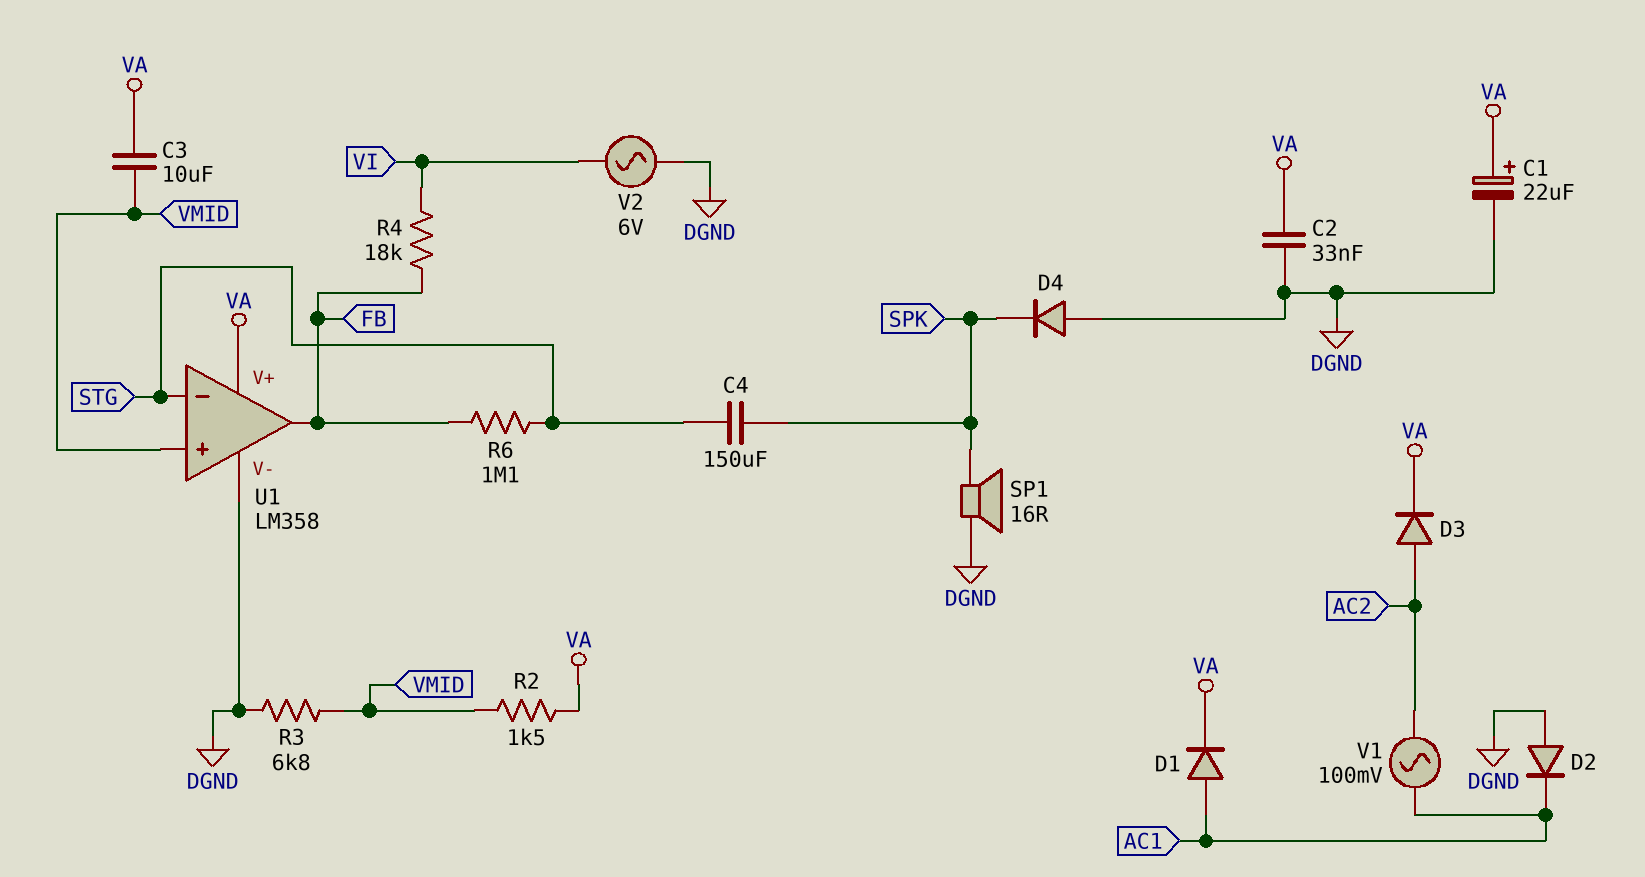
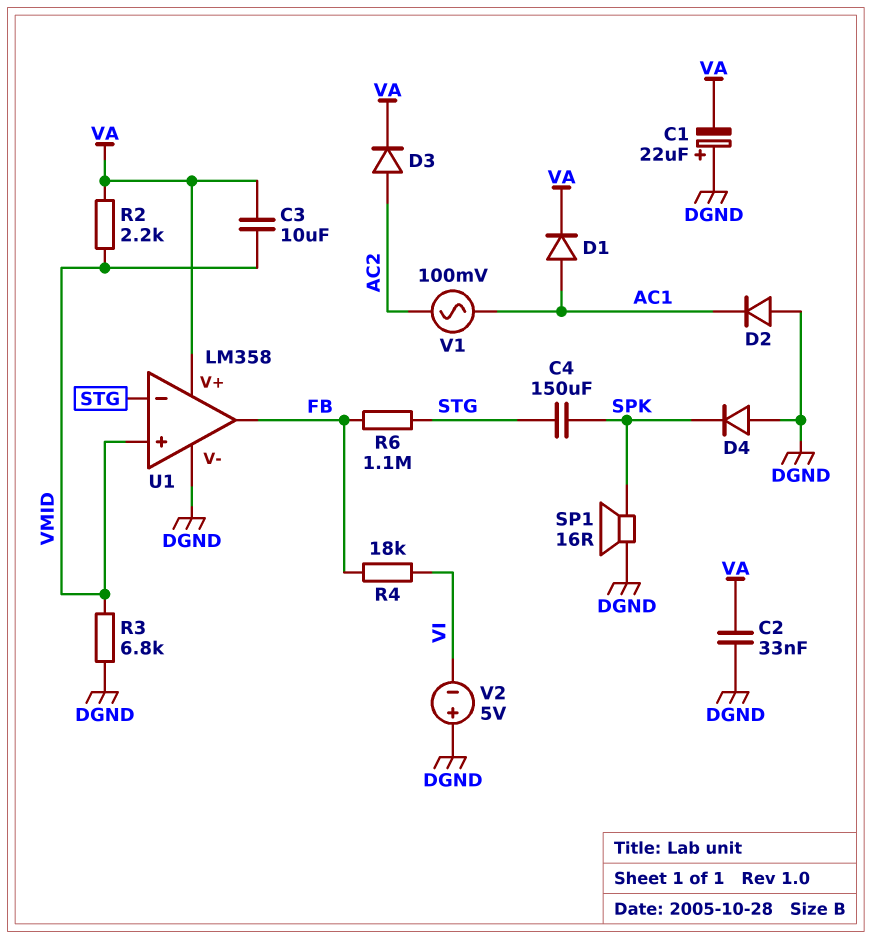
C1: 22uF (plus VA, minus DGND) -> 22uF (plus DGND, minus VA)
R2: 1.5k (VA, VMID) -> 2.2k (VA, VMID)
V2: AC 6V (DGND, VI) -> 5V (plus DGND, minus VI)

